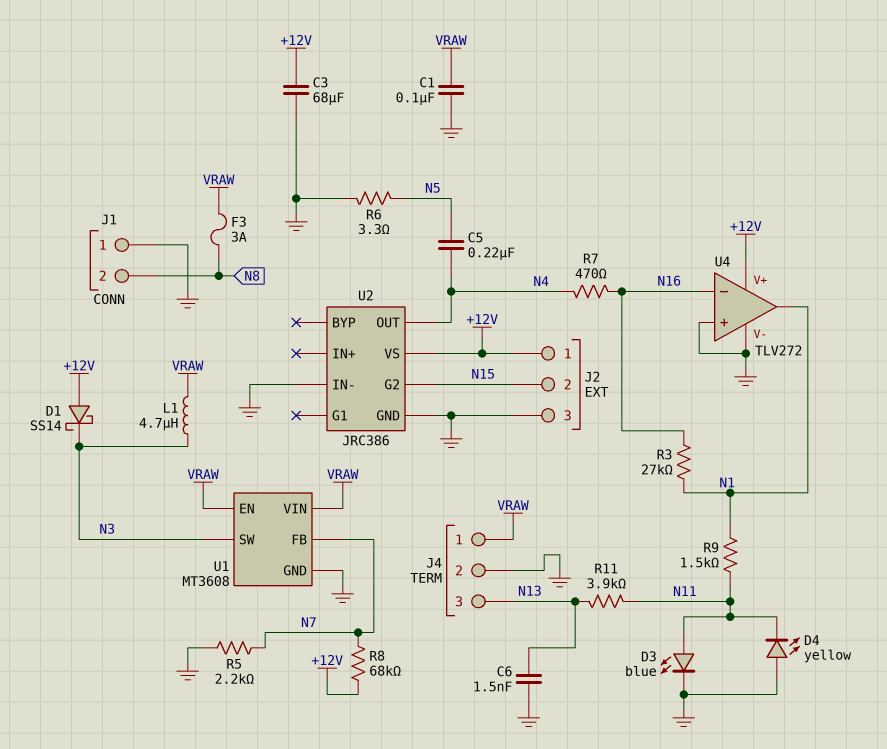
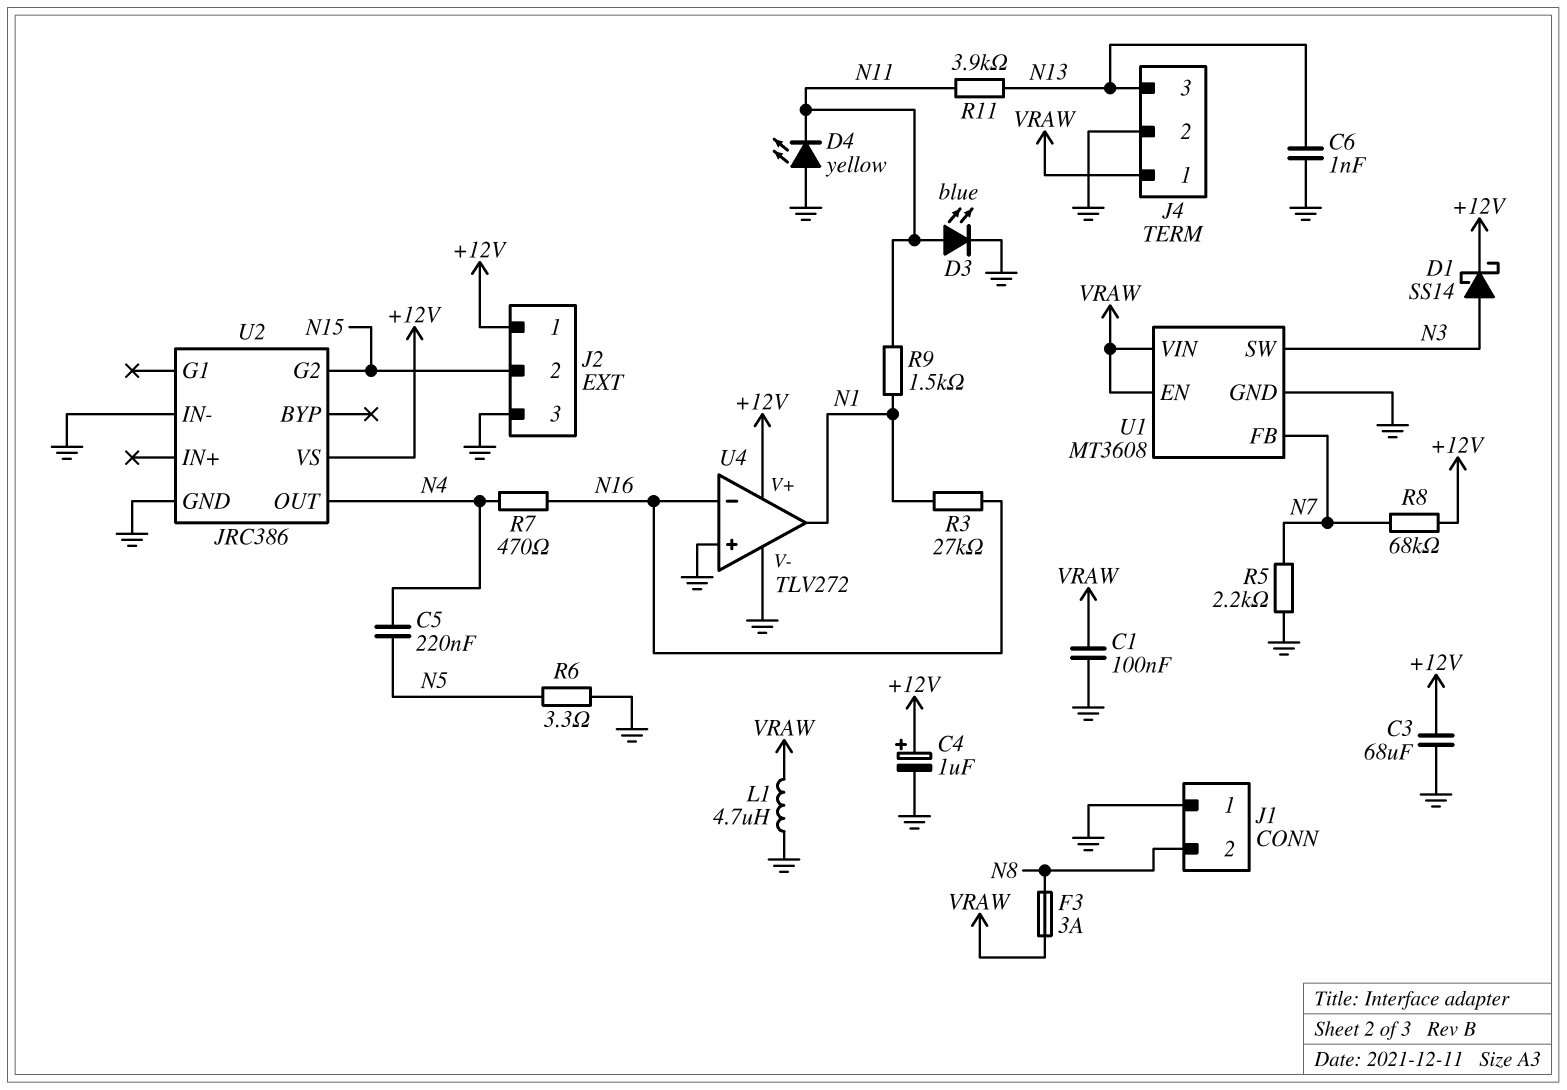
C4: none -> 1uF (plus +12V, minus GND)
C6: 1.5nF (GND, N13) -> 1nF (GND, N13)
D1: schottky SS14 (A +12V, K N3) -> schottky SS14 (A N3, K +12V)
L1: 4.7uH (N3, VRAW) -> 4.7uH (GND, VRAW)

